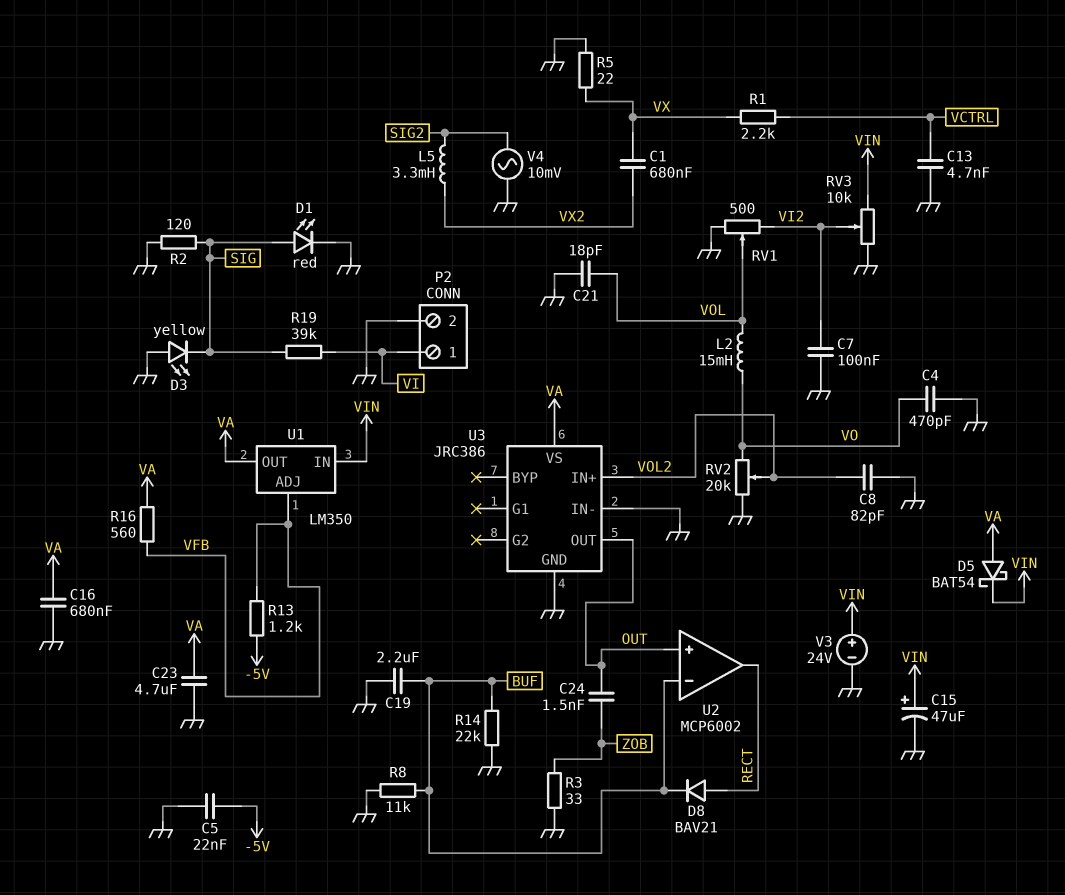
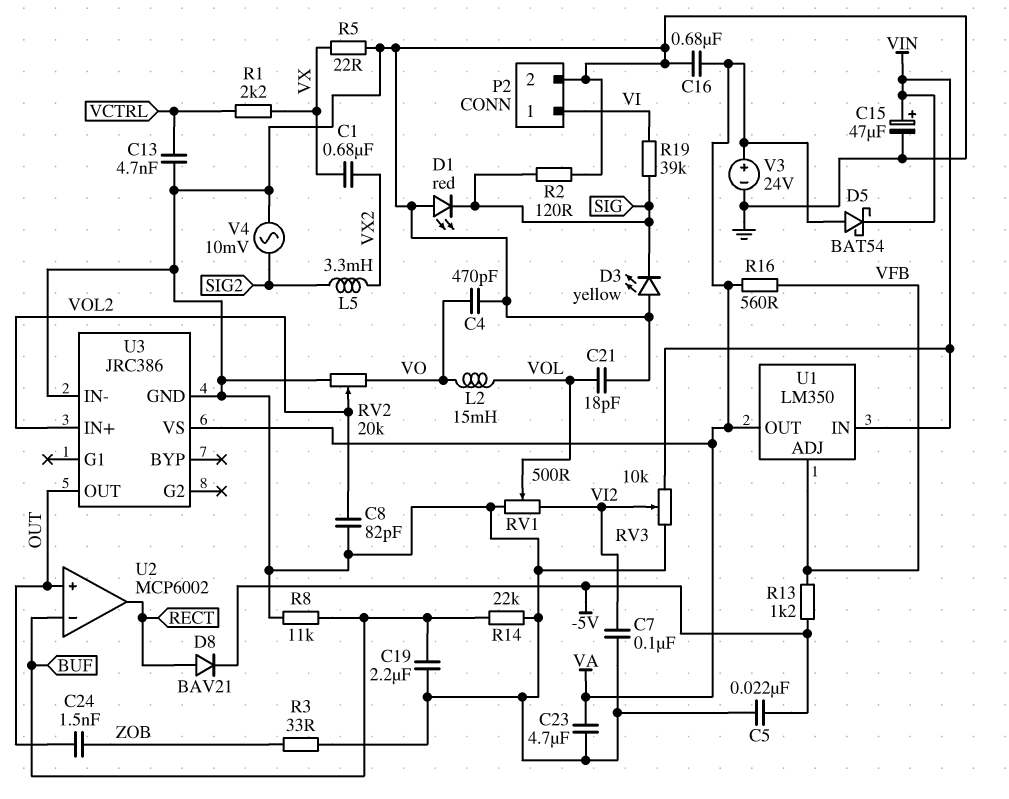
D1: LED red (A SIG, K GND) -> LED red (A GND, K SIG)
D8: diode BAV21 (A RECT, K BUF) -> diode BAV21 (A RECT, K -5V)
V3: 24V (plus VIN, minus GND) -> 24V (plus VA, minus GND)

